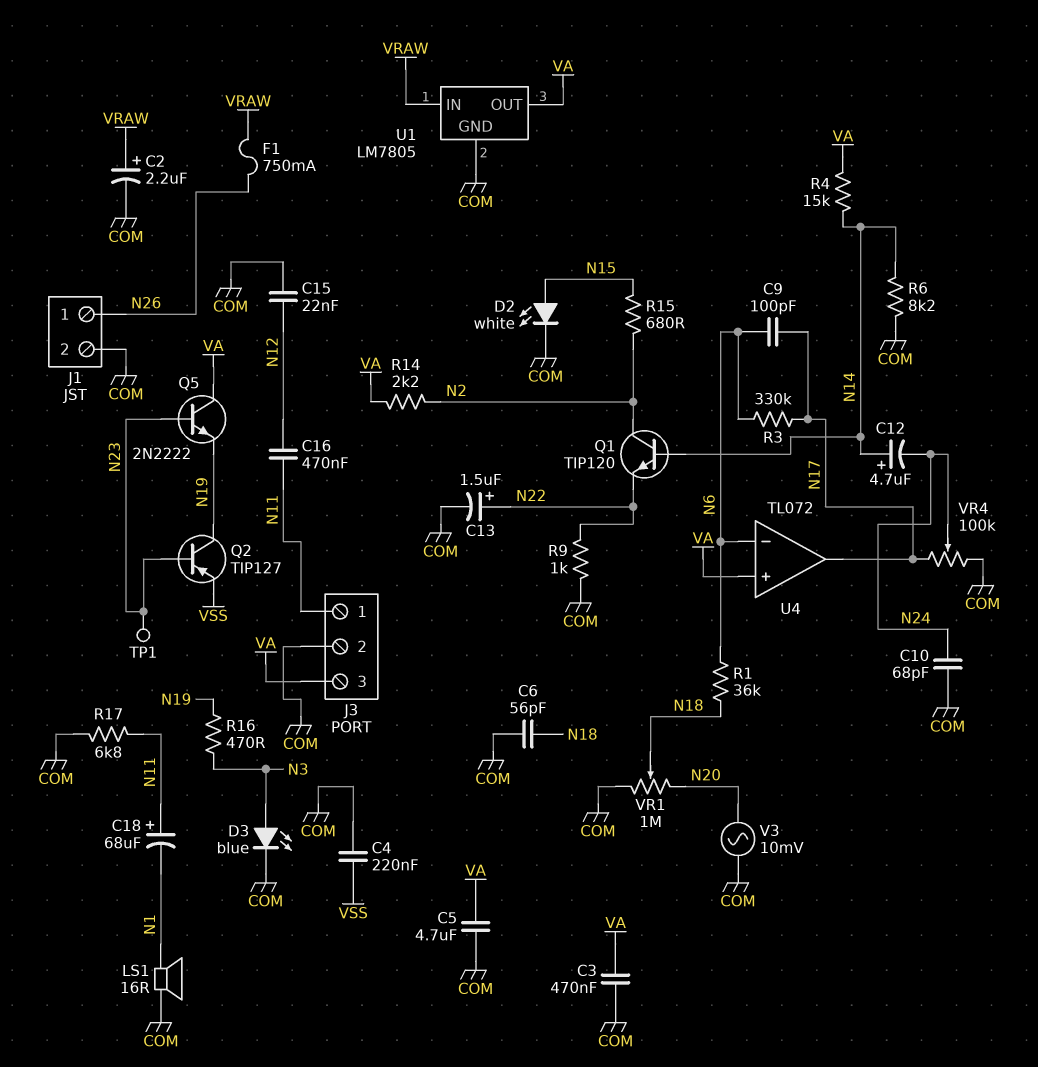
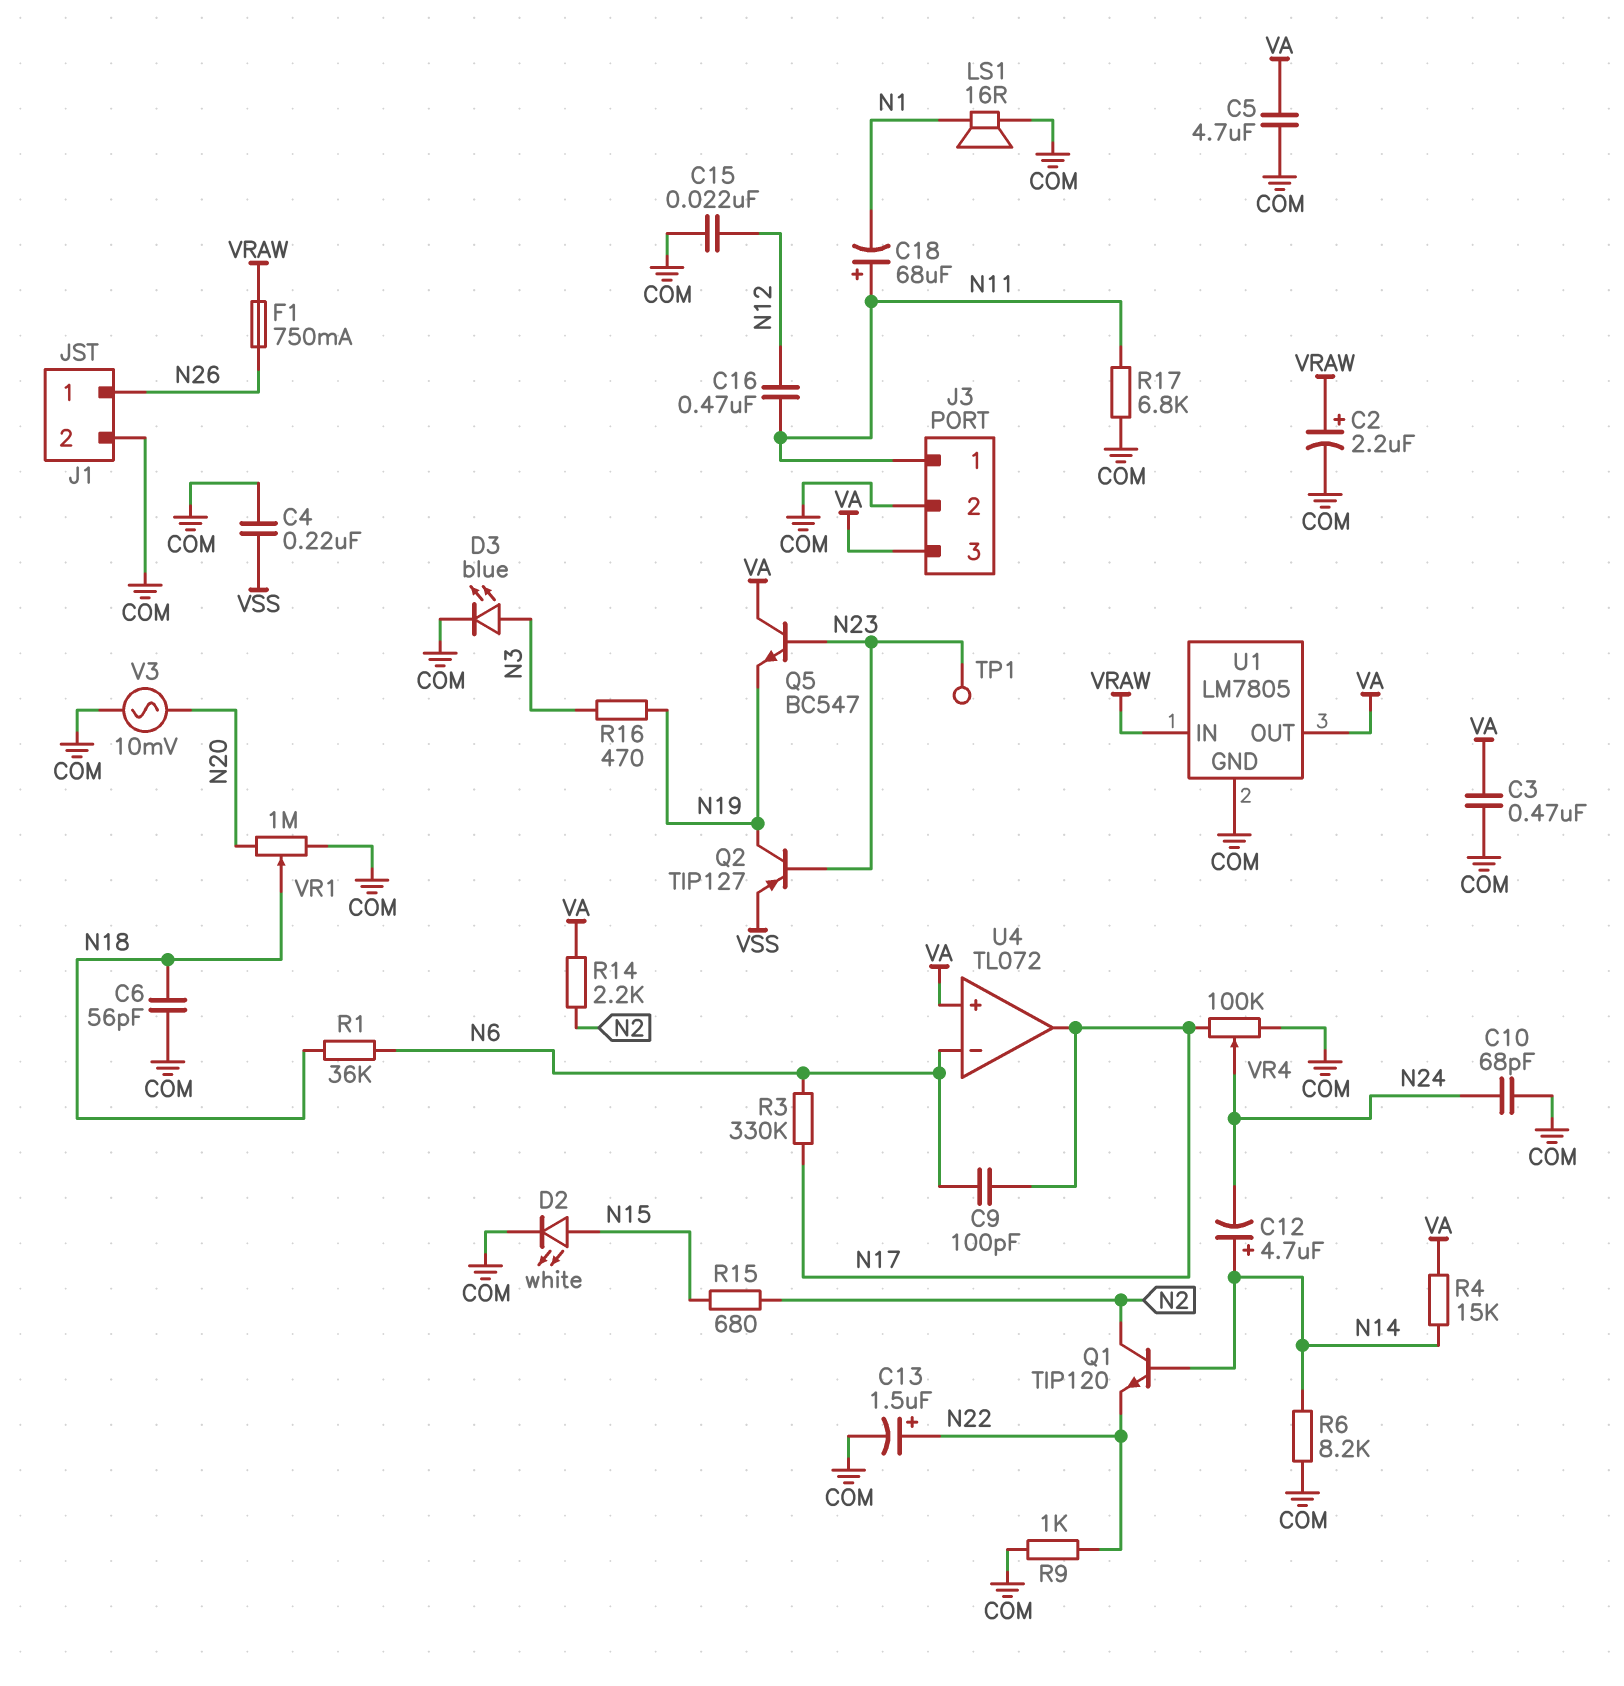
Q5: NPN 2N2222 (B N23, C VA, E N19) -> NPN BC547 (B N23, C VA, E N19)

